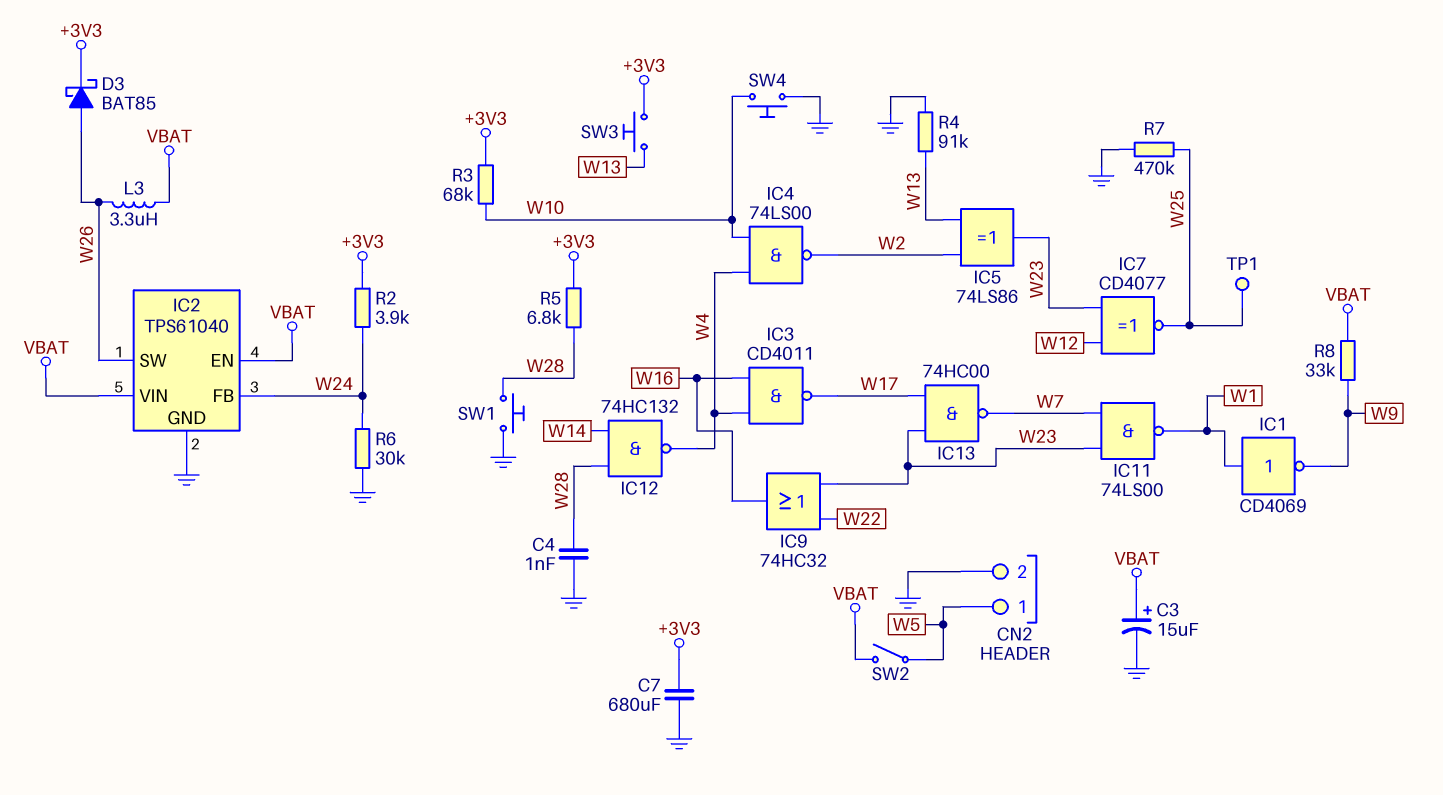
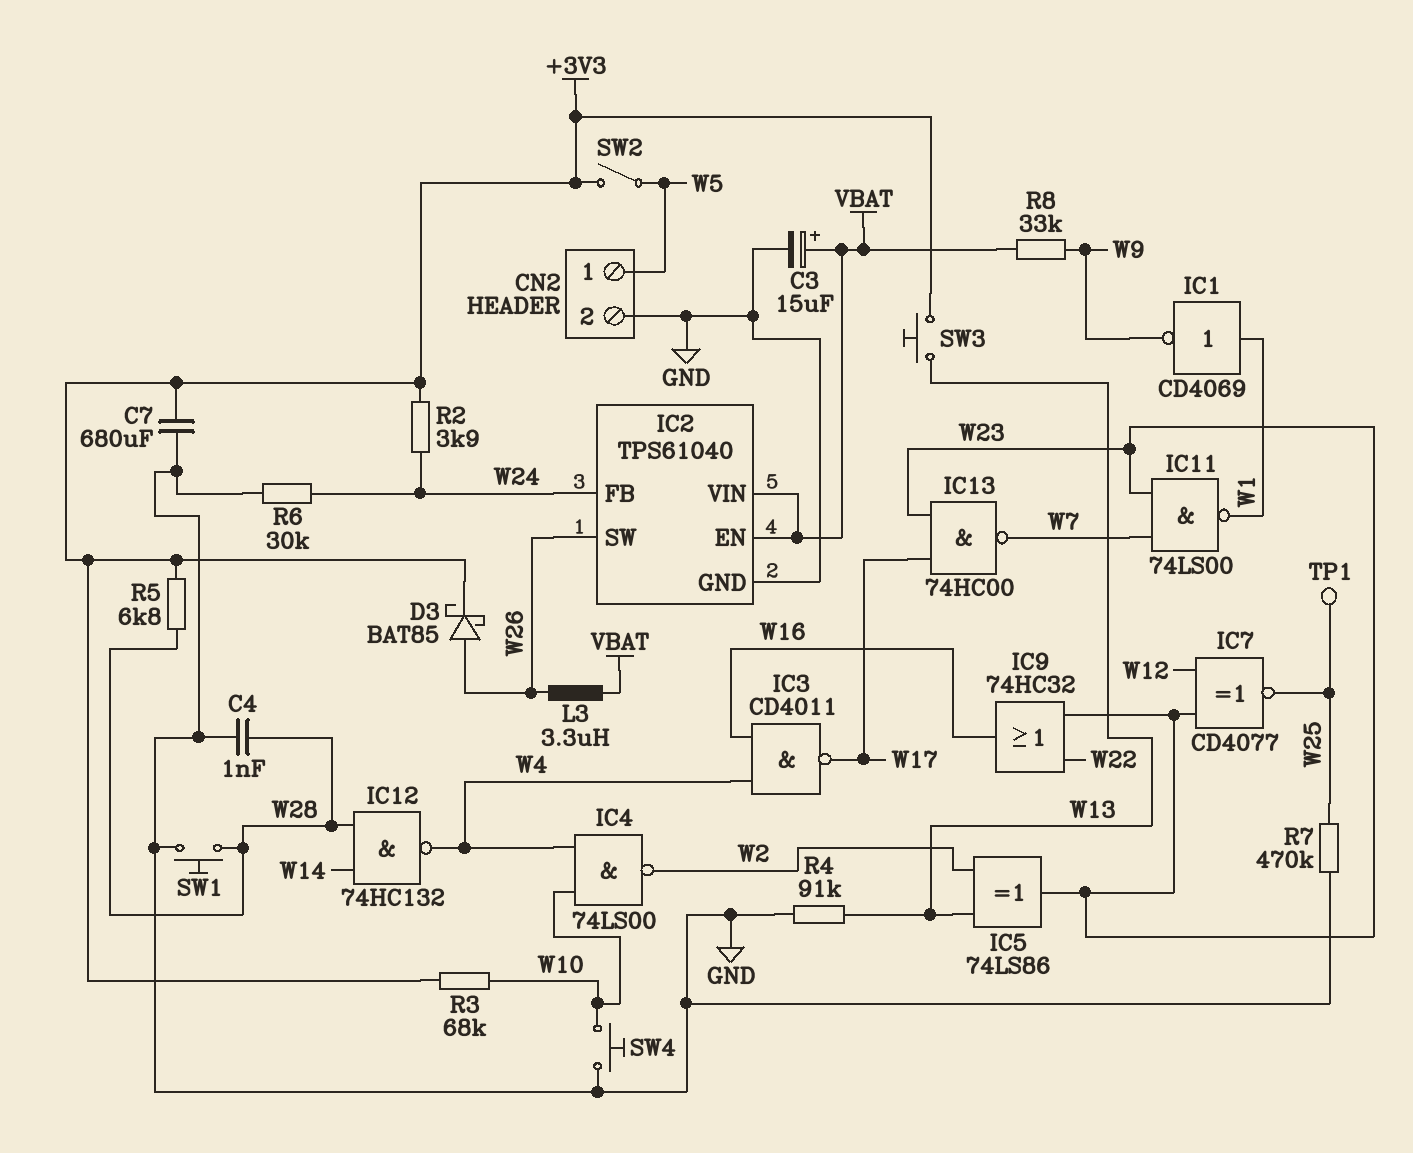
SW2: switch (VBAT, W5) -> switch (+3V3, W5)

